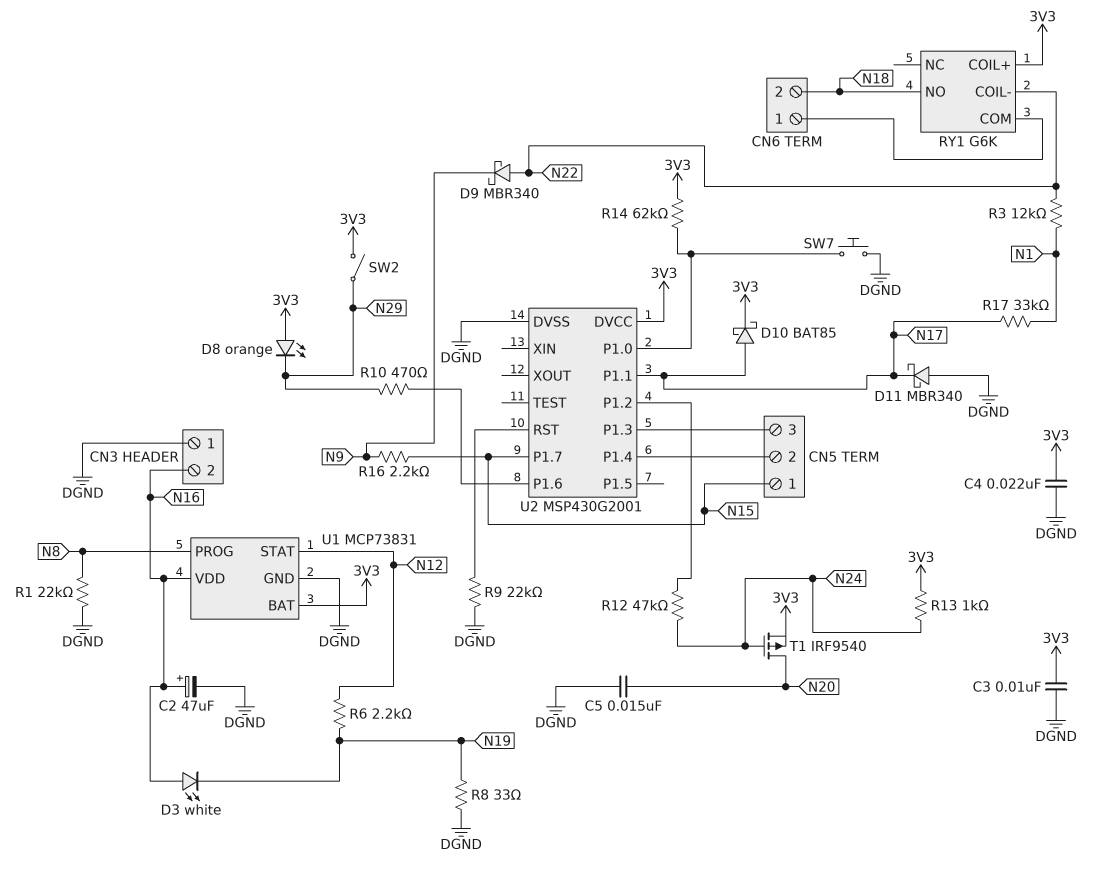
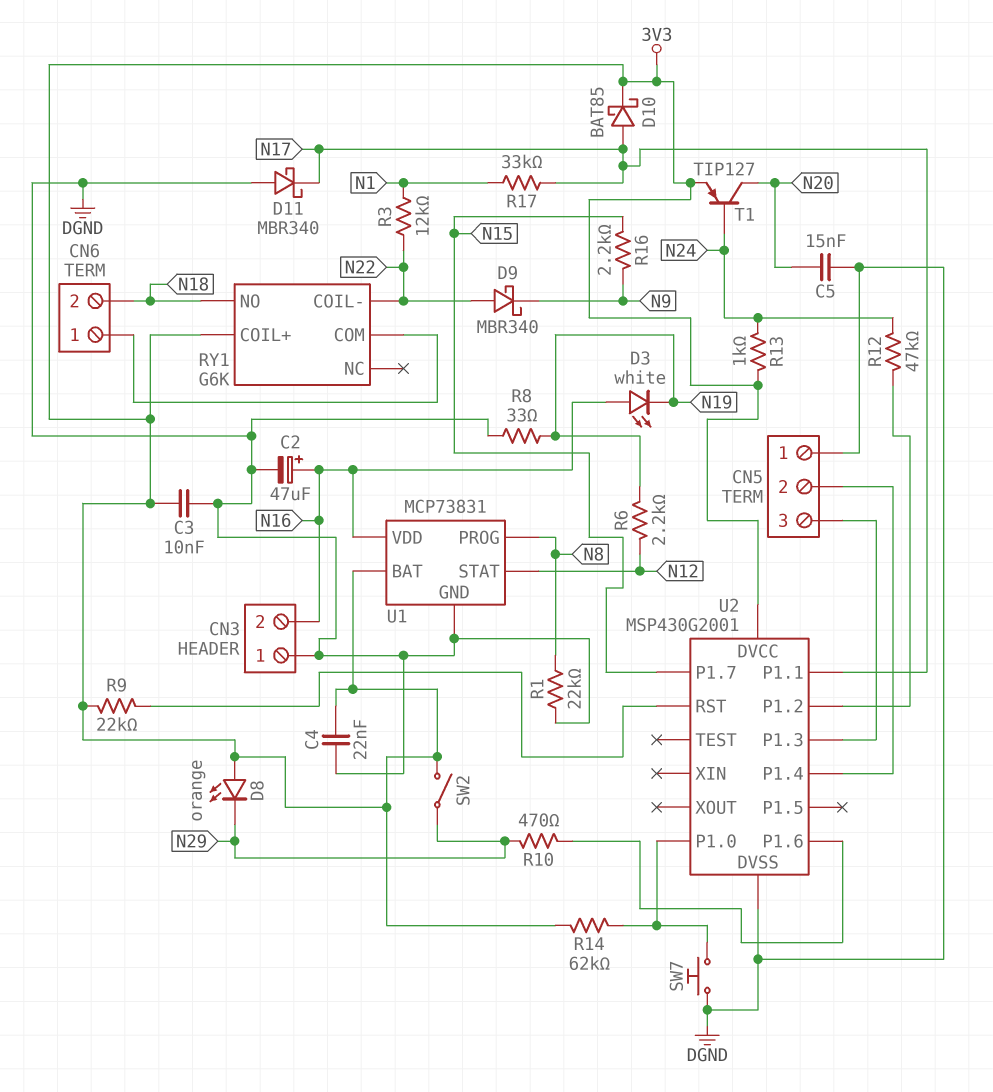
CN5 pin 1: N15 -> DGND
R9: 22k (DGND, U2/RST) -> 22k (3V3, U2/RST)
T1: PMOS IRF9540 (G N24, D N20, S 3V3) -> PNP TIP127 (B N24, C N20, E 3V3)

